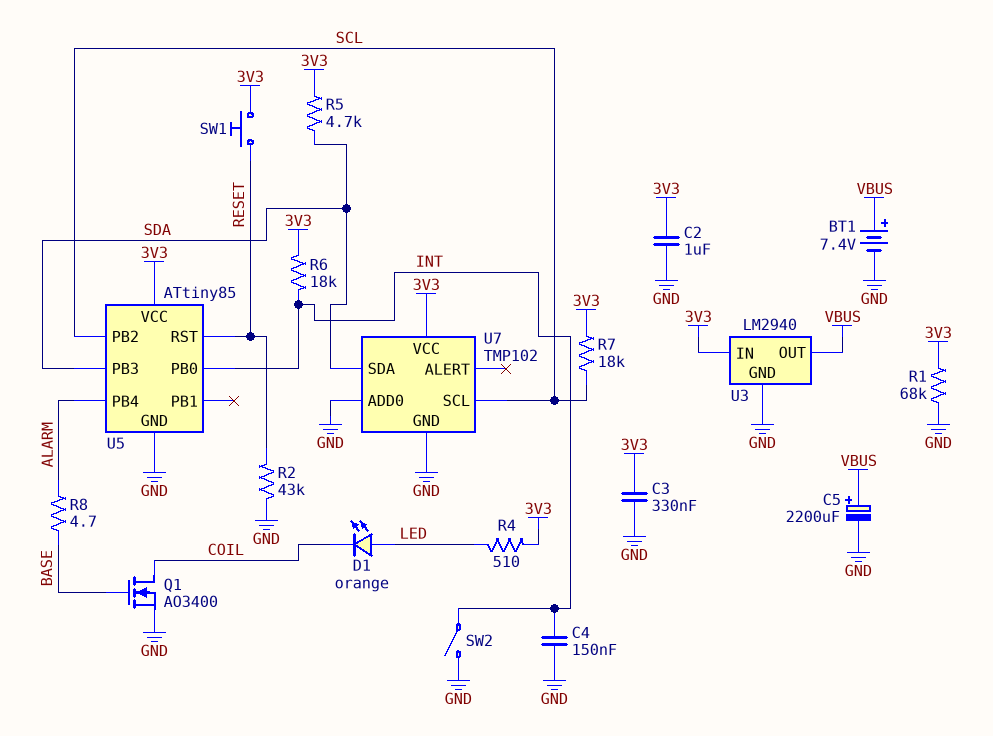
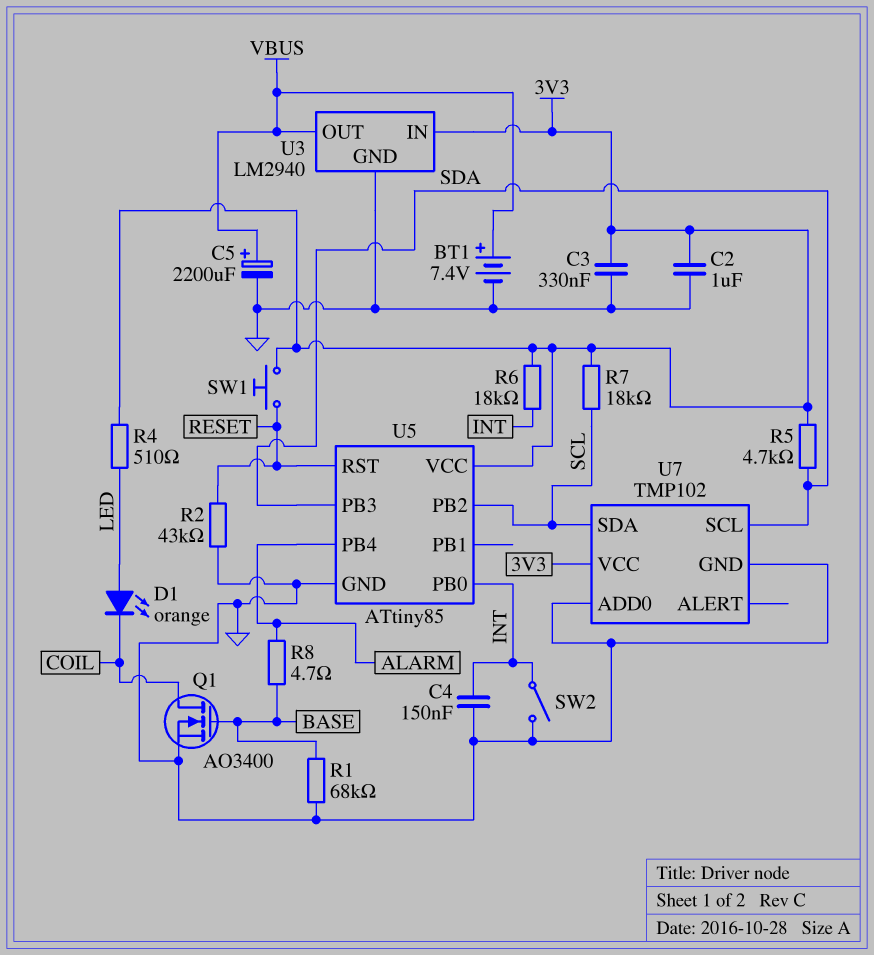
R1: 68k (3V3, GND) -> 68k (BASE, GND)
U7 pin SCL: SCL -> SDA
U7 pin SDA: SDA -> SCL

